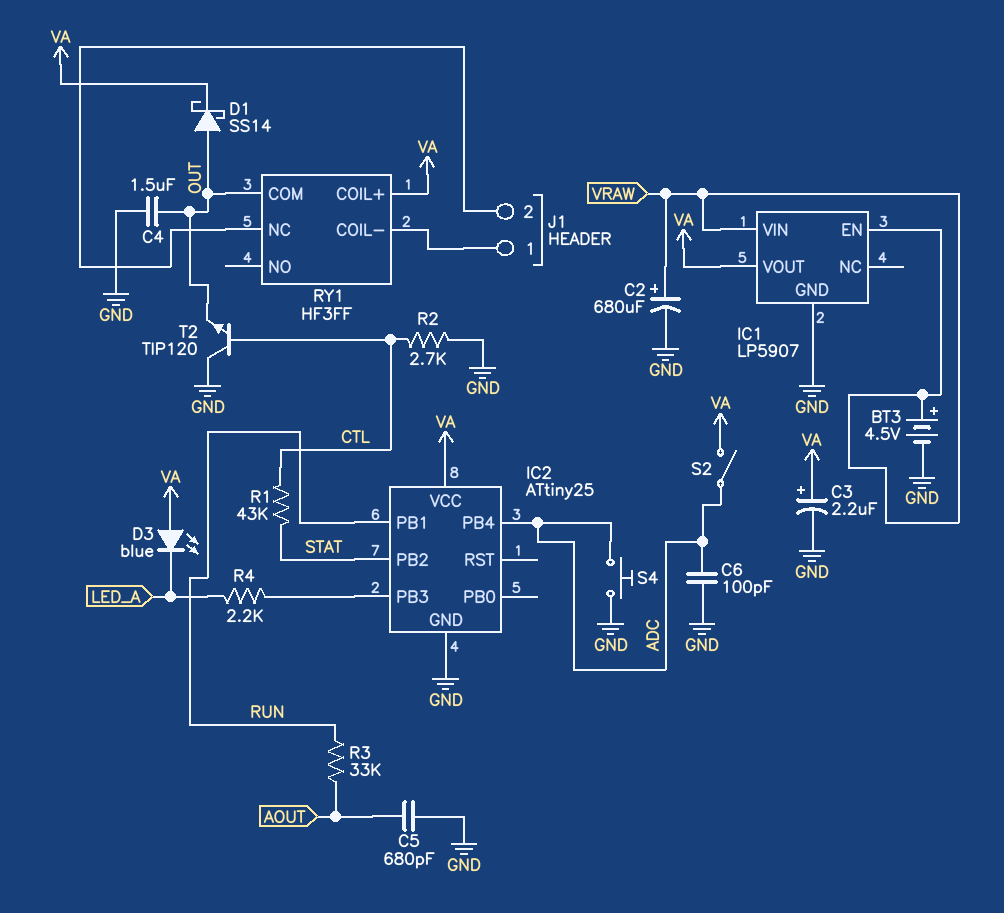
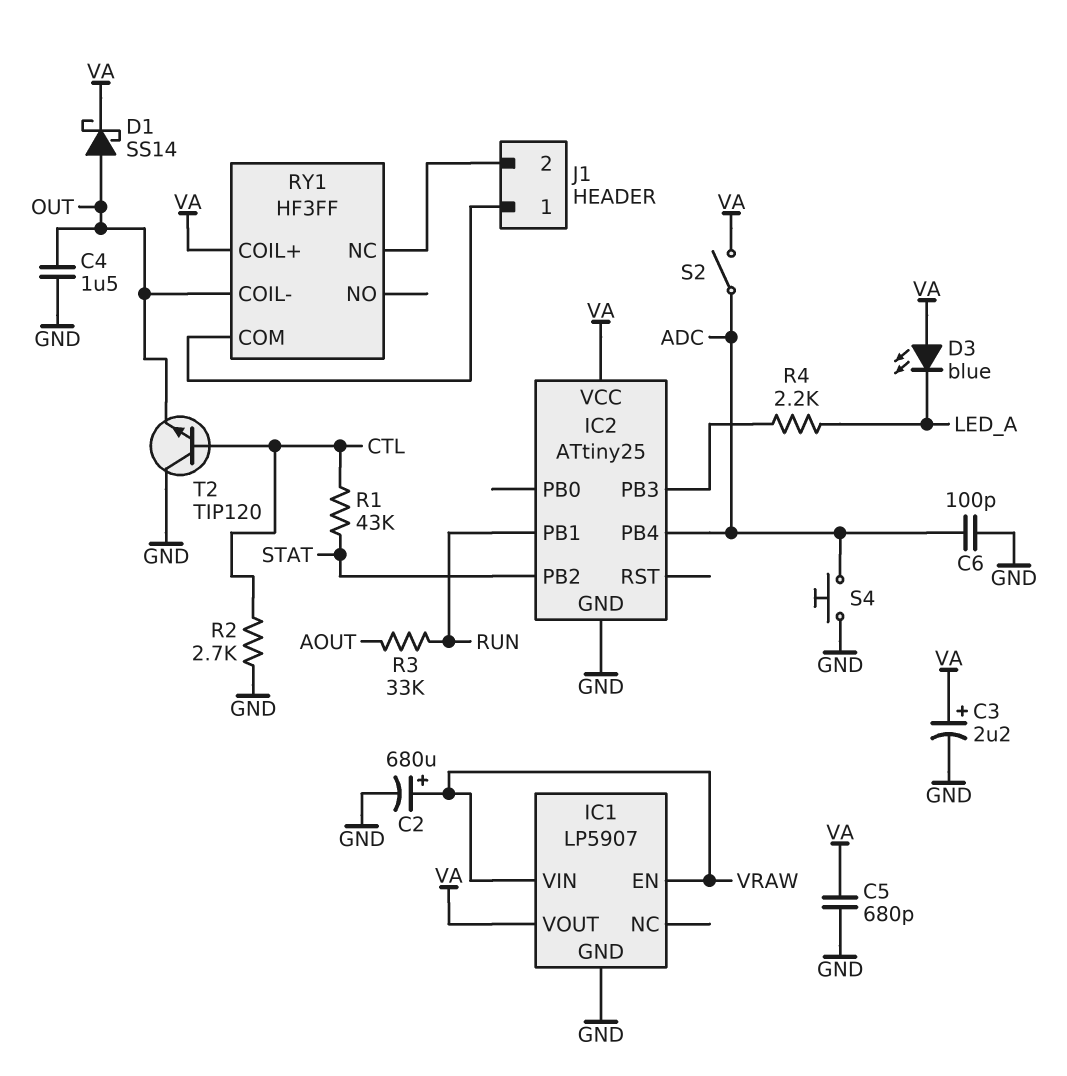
BT3: 4.5V (plus VRAW, minus GND) -> none
C5: 680pF (AOUT, GND) -> 680pF (GND, VA)
RY1 pin COIL-: J1/1 -> OUT
RY1 pin COM: OUT -> J1/1

